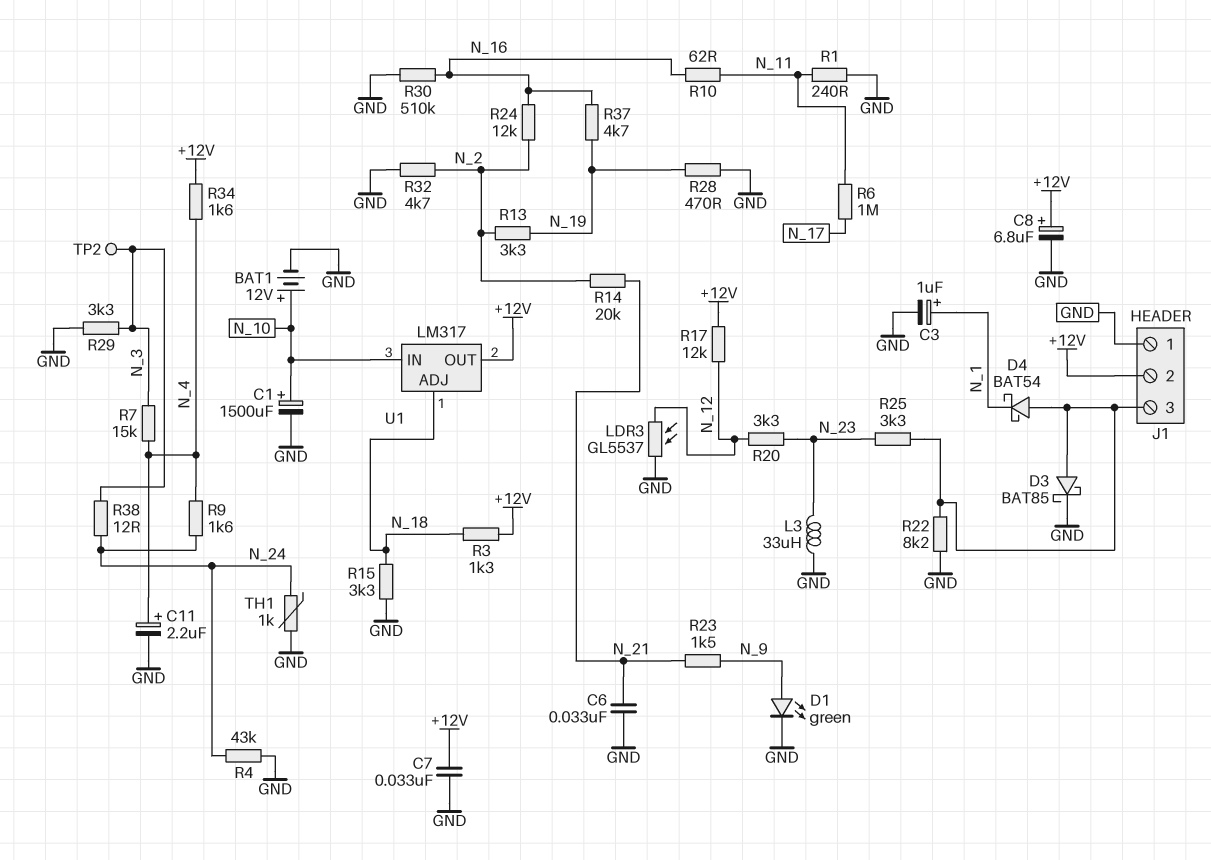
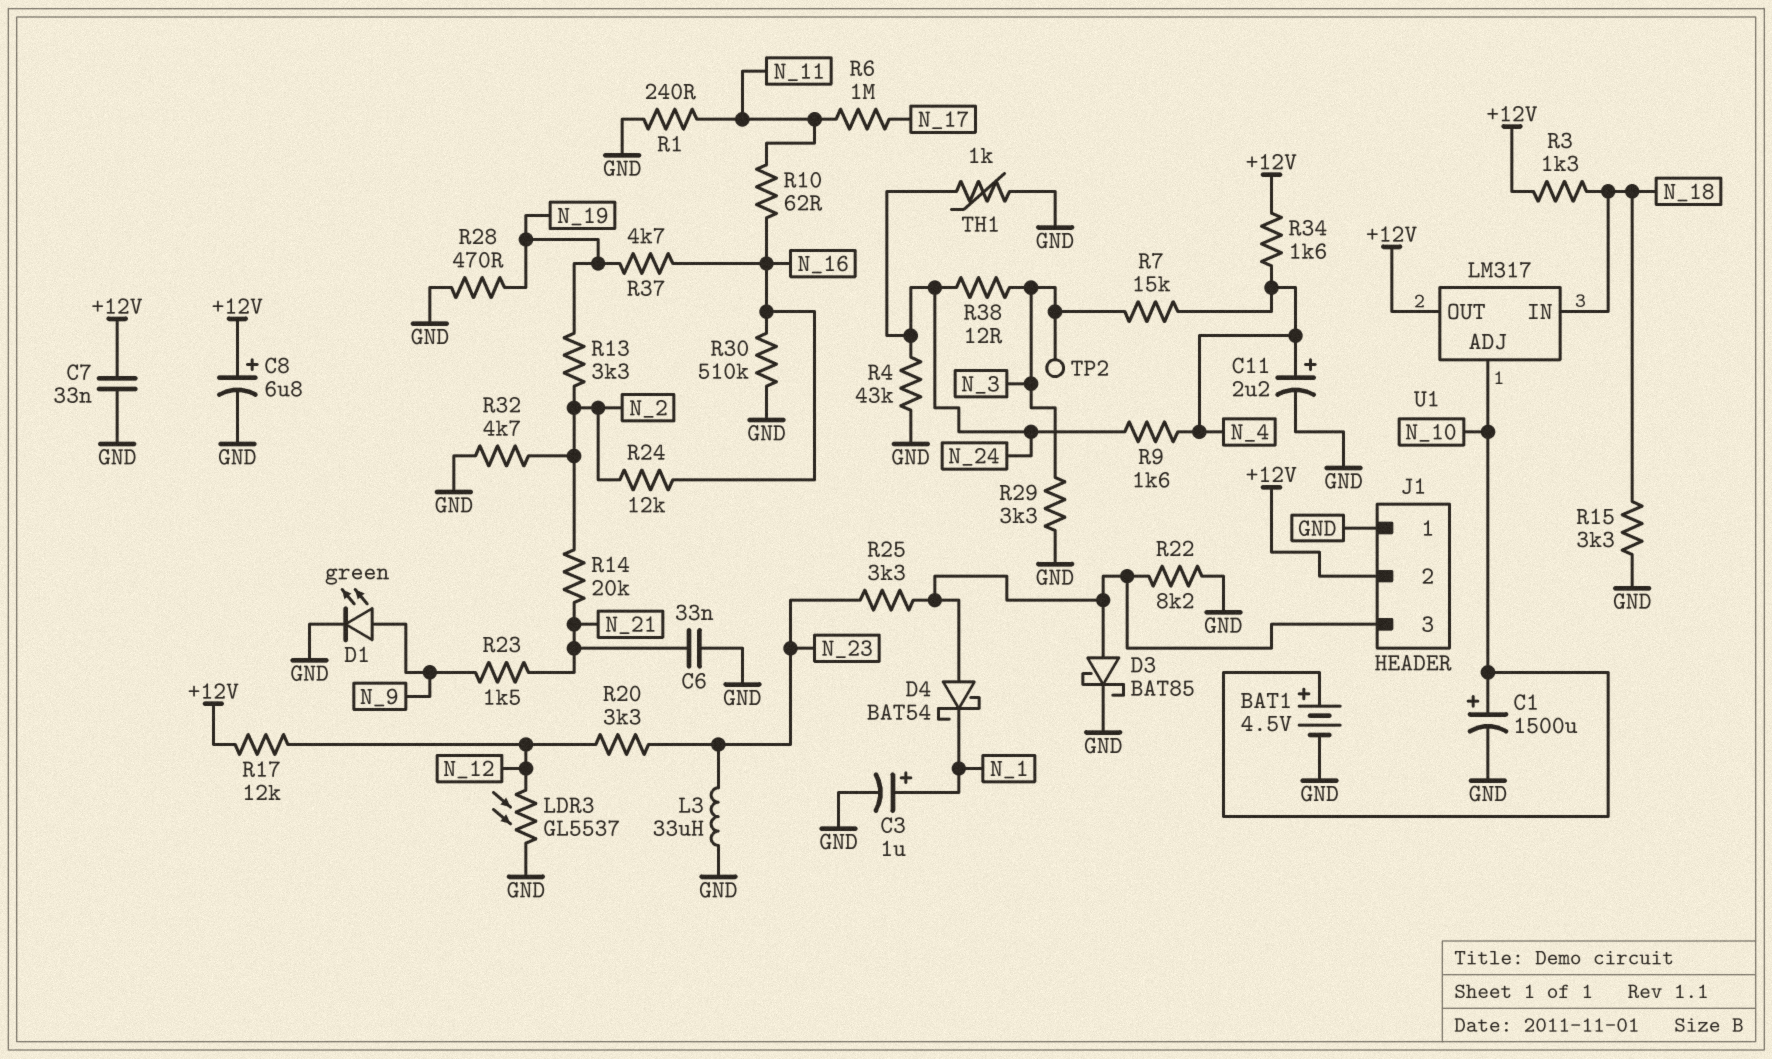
BAT1: 12V (plus N_10, minus GND) -> 4.5V (plus N_10, minus GND)
U1 pin ADJ: N_18 -> N_10
U1 pin IN: N_10 -> N_18

